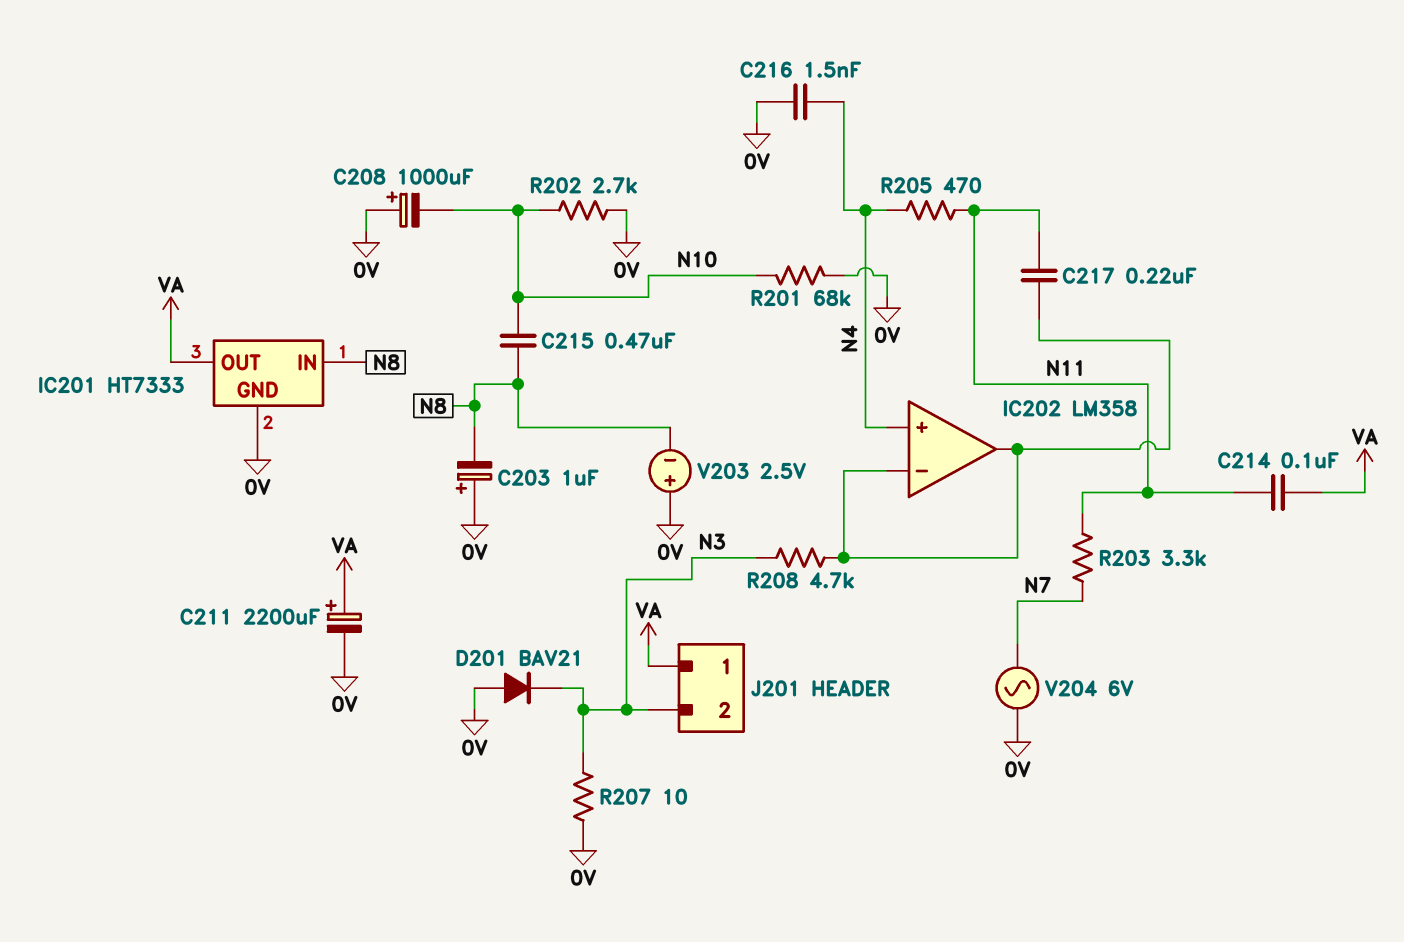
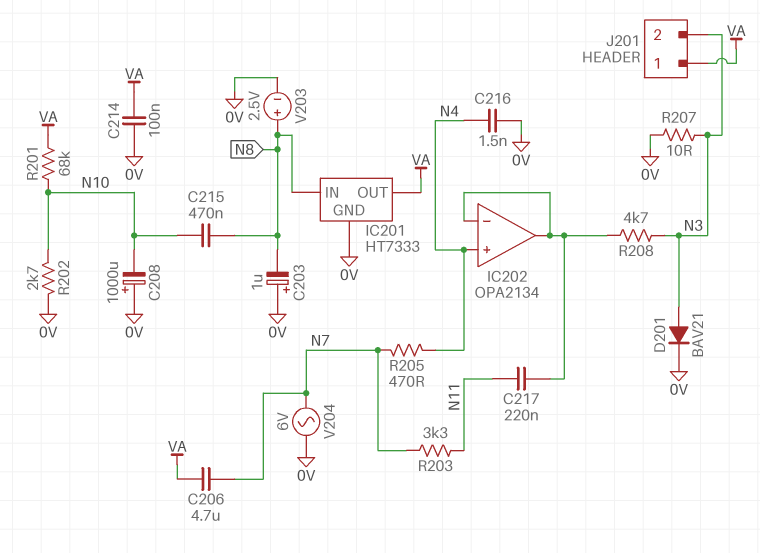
C206: none -> 4.7uF (N7, VA)
C211: 2200uF (plus VA, minus 0V) -> none
C214: 100nF (N11, VA) -> 100nF (0V, VA)
D201: diode BAV21 (A 0V, K N3) -> diode BAV21 (A N3, K 0V)
IC202: LM358 -> OPA2134
R201: 68k (0V, N10) -> 68k (N10, VA)
R205: 470 (N4, N11) -> 470 (N4, N7)
V203: 2.5V (plus 0V, minus N8) -> 2.5V (plus N8, minus 0V)

